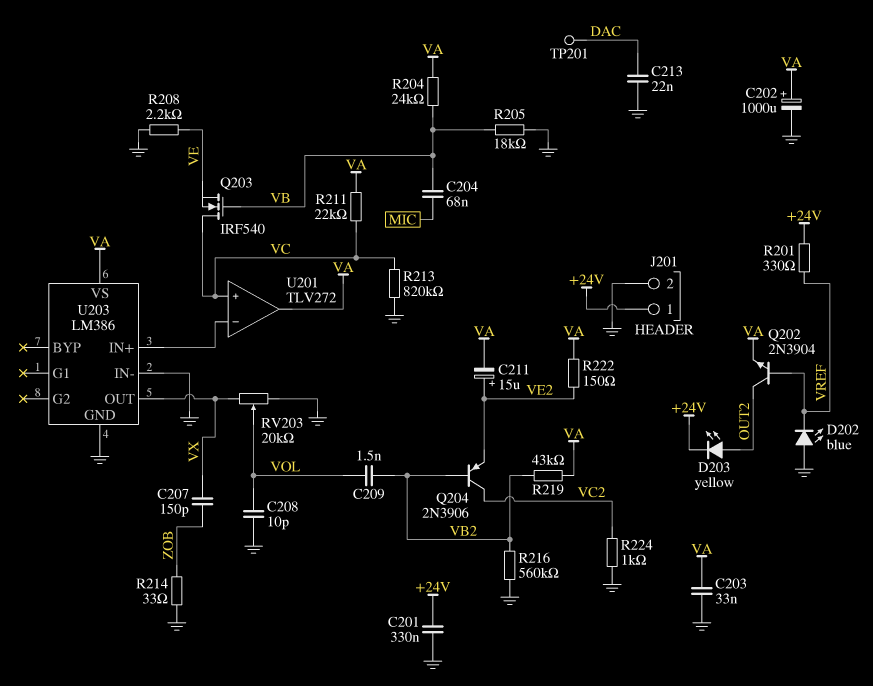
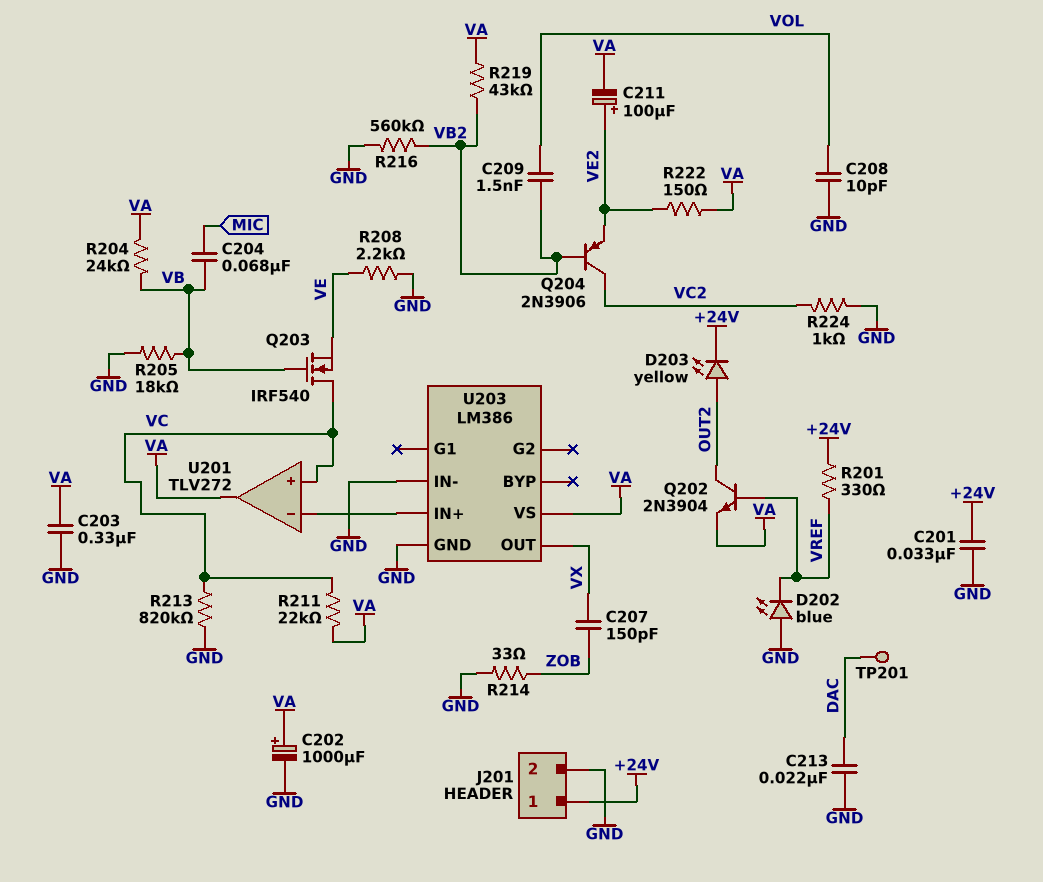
C201: 330nF (+24V, GND) -> 33nF (+24V, GND)
C203: 33nF (GND, VA) -> 330nF (GND, VA)
C211: 15uF (plus VE2, minus VA) -> 100uF (plus VE2, minus VA)
RV203: 20k (GND, VX, wiper VOL) -> none

